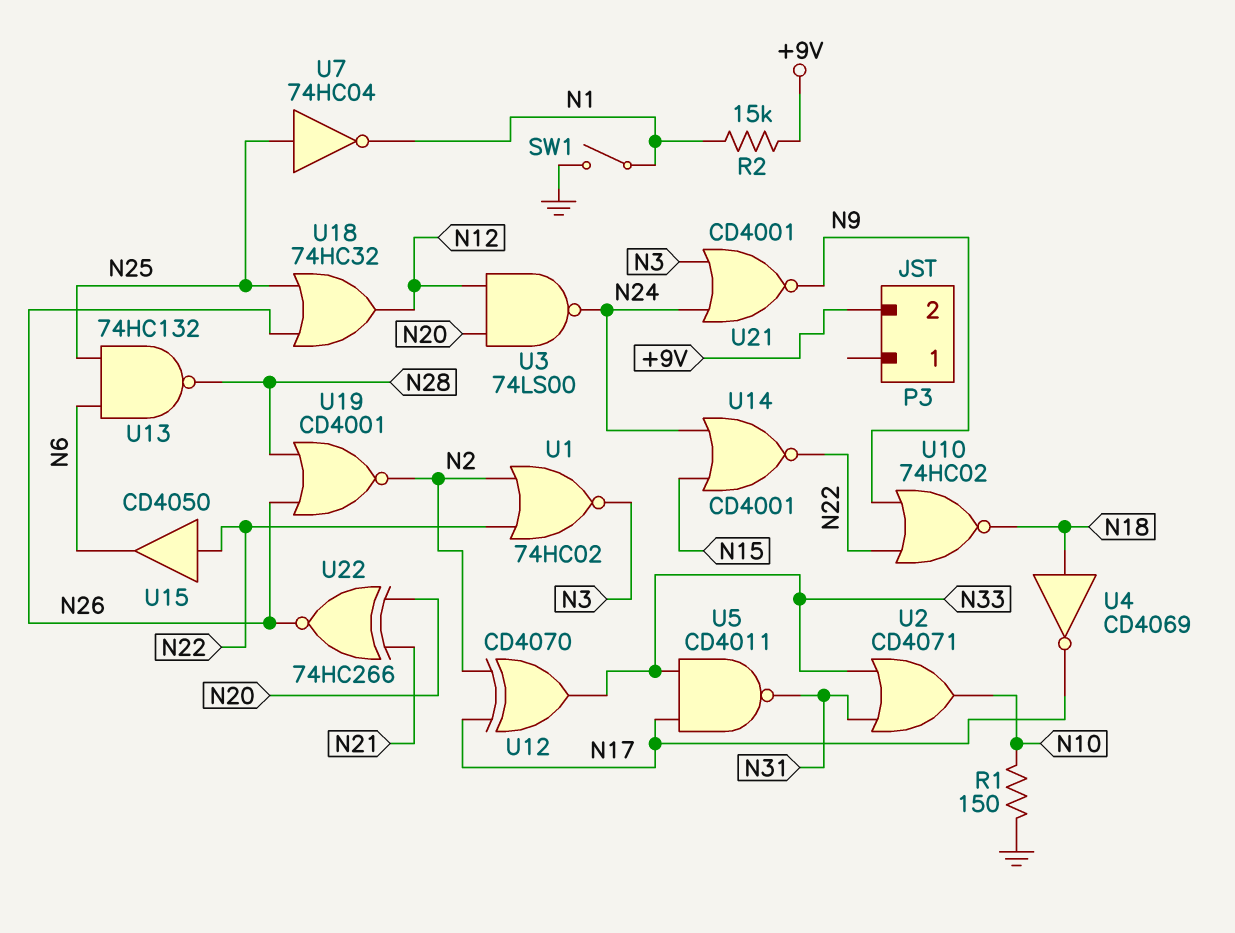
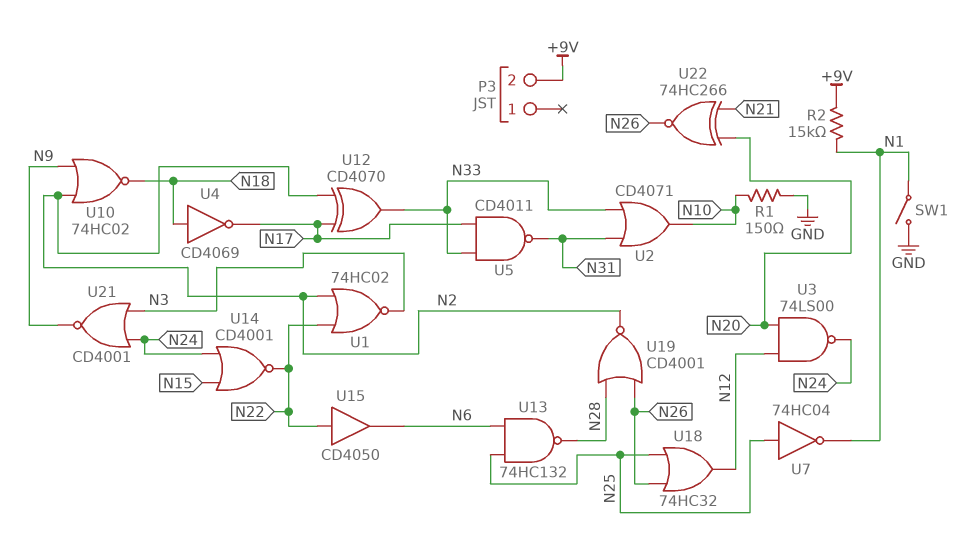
U10: NOR 74HC02 (in N9, in N22, out N18) -> NOR 74HC02 (in N2, in N9, out N18)

